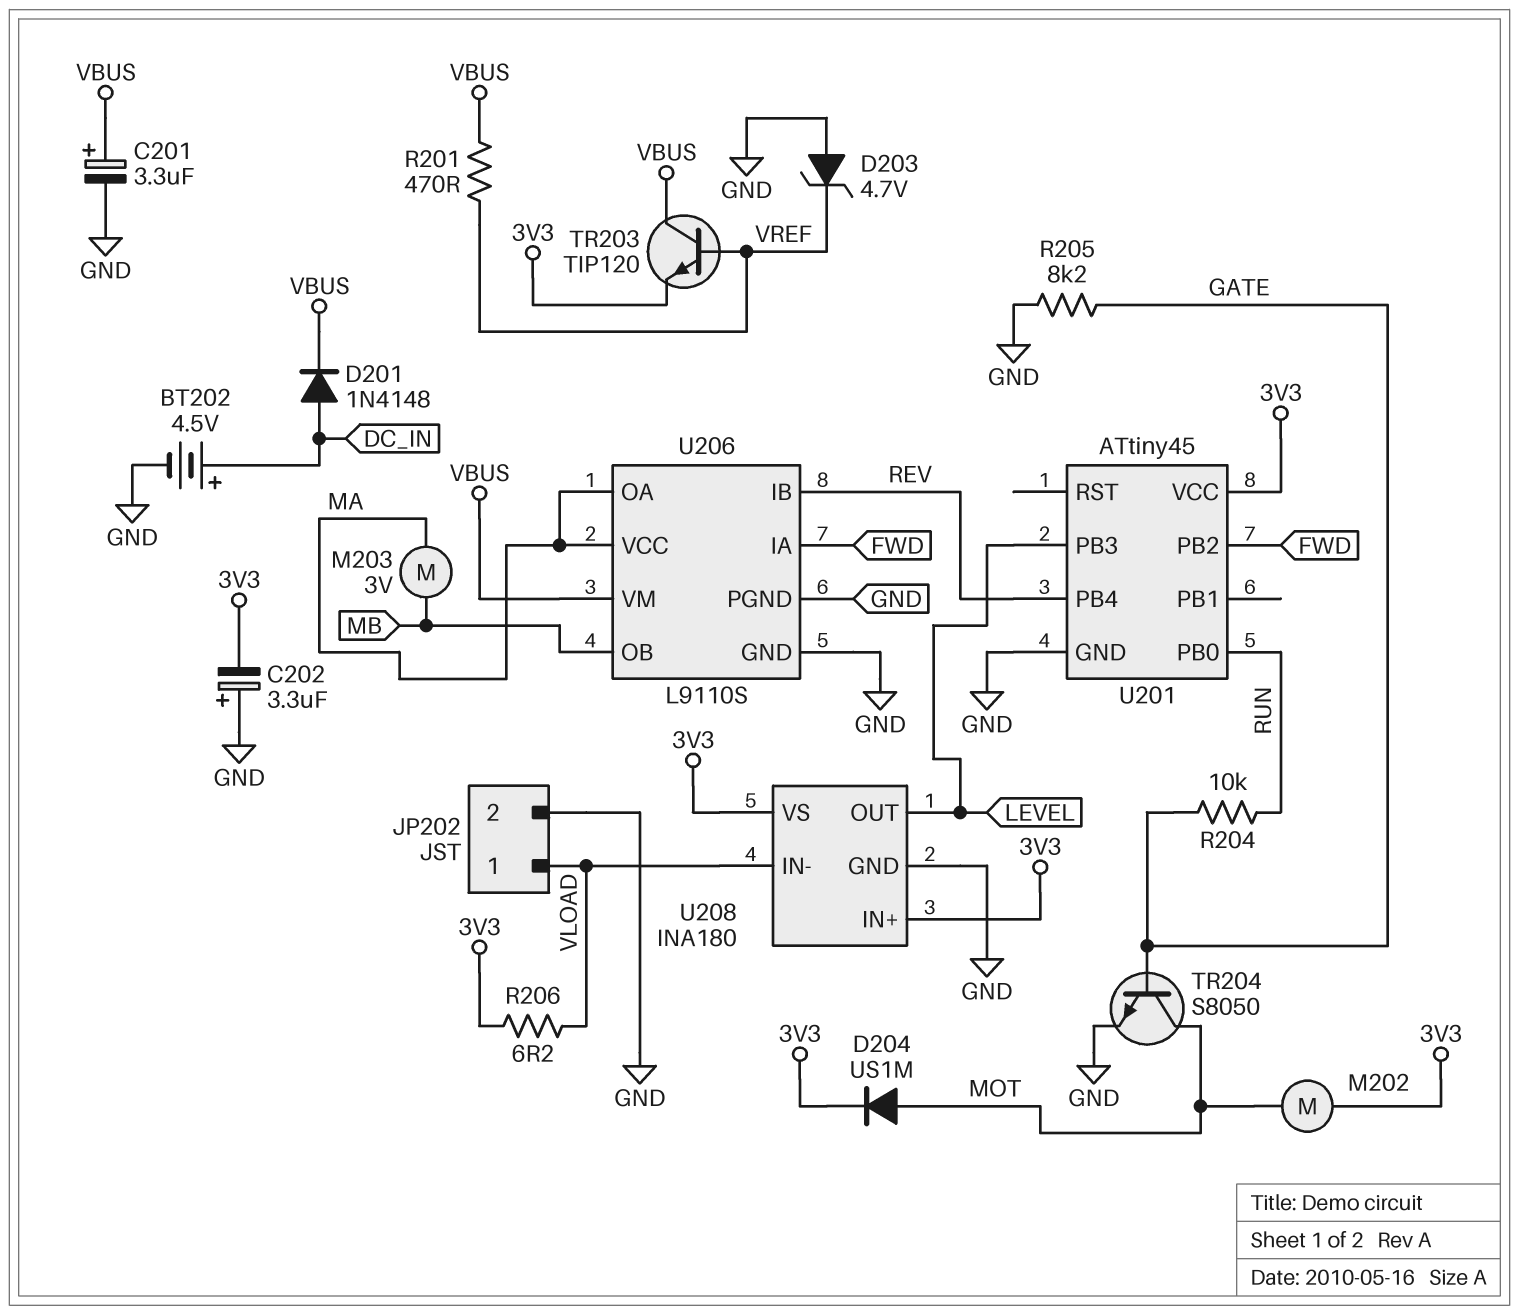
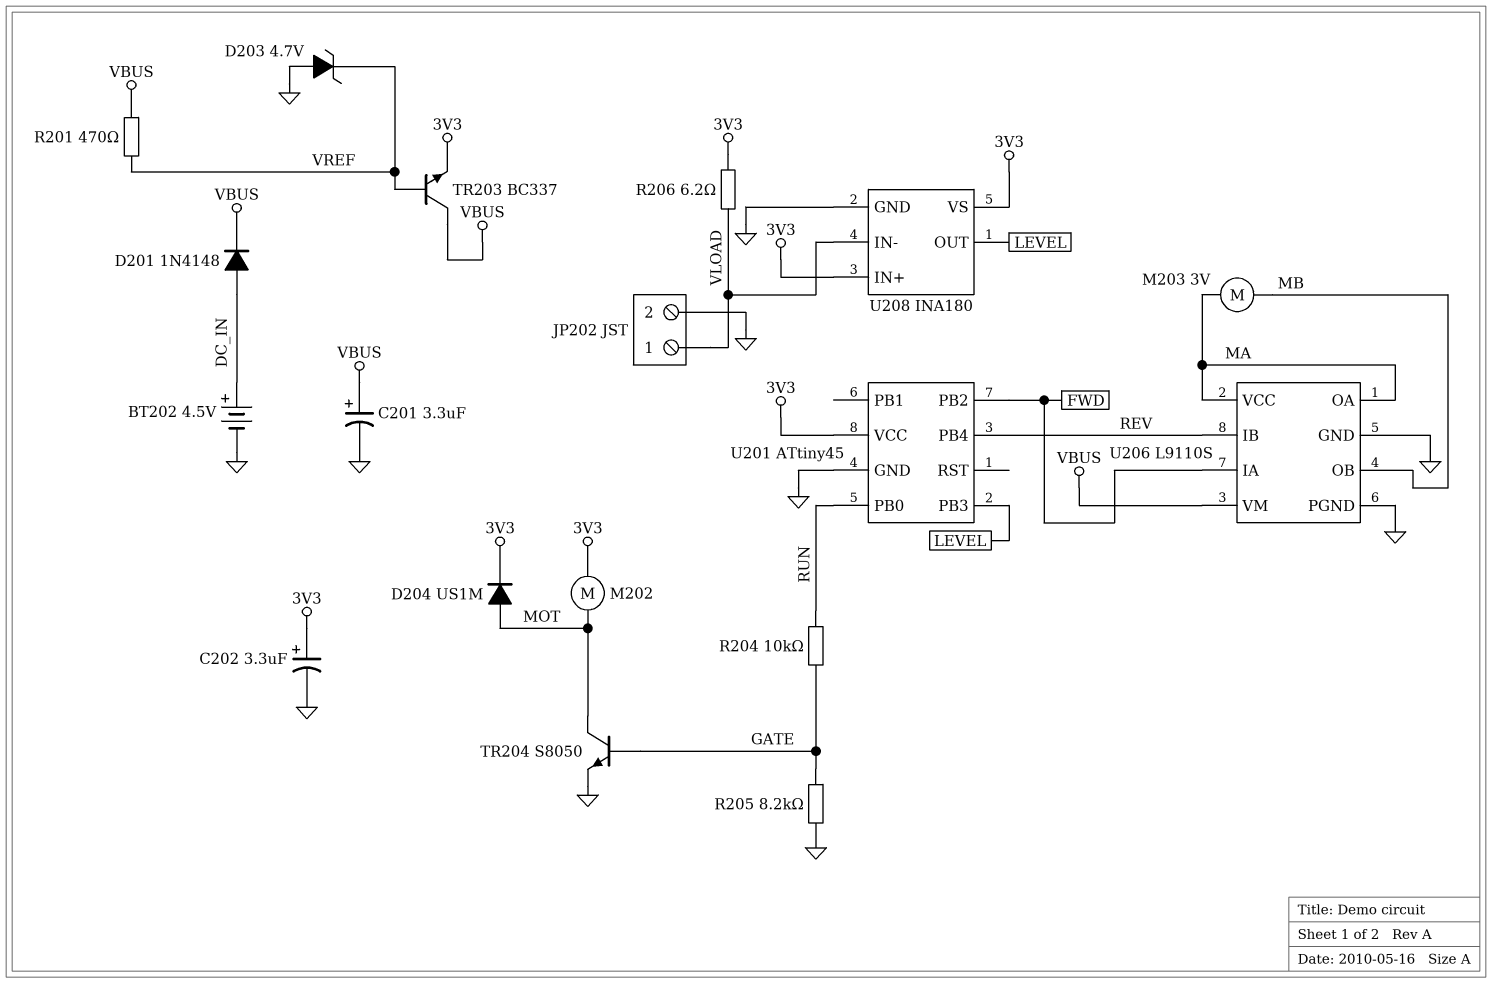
C202: 3.3uF (plus GND, minus 3V3) -> 3.3uF (plus 3V3, minus GND)
TR203: NPN TIP120 (B VREF, C VBUS, E 3V3) -> NPN BC337 (B VREF, C VBUS, E 3V3)

